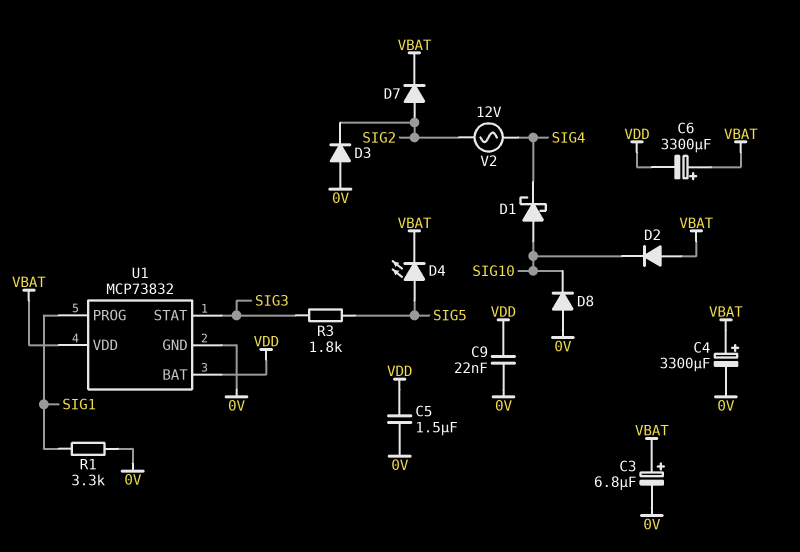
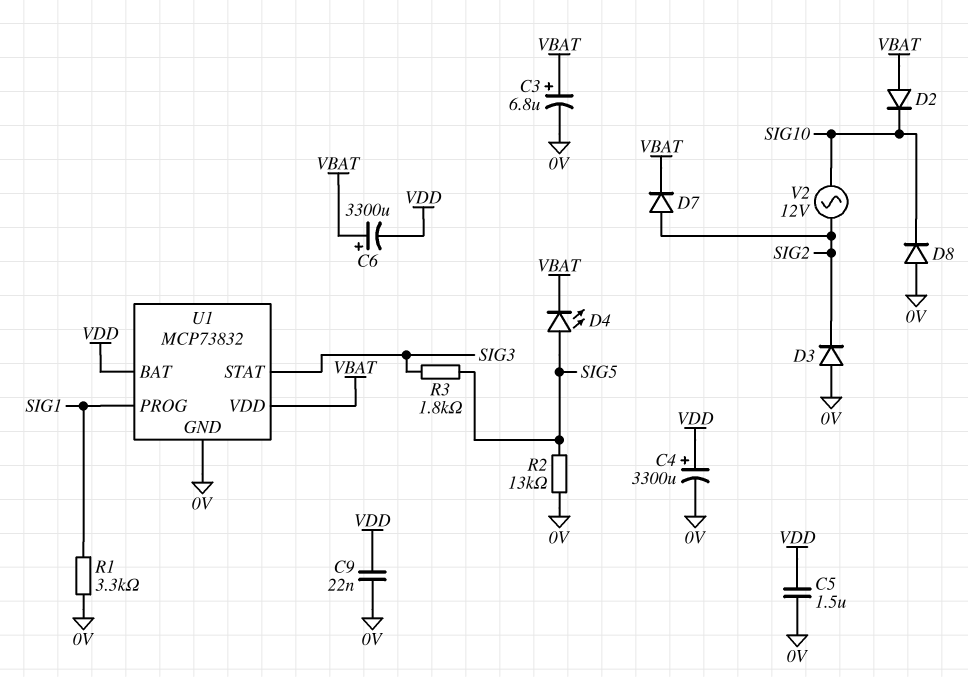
C4: 3300uF (plus VBAT, minus 0V) -> 3300uF (plus VDD, minus 0V)
D1: schottky (A SIG10, K SIG4) -> none
R2: none -> 13k (0V, SIG5)
V2: AC 12V (SIG2, SIG4) -> AC 12V (SIG2, SIG10)

